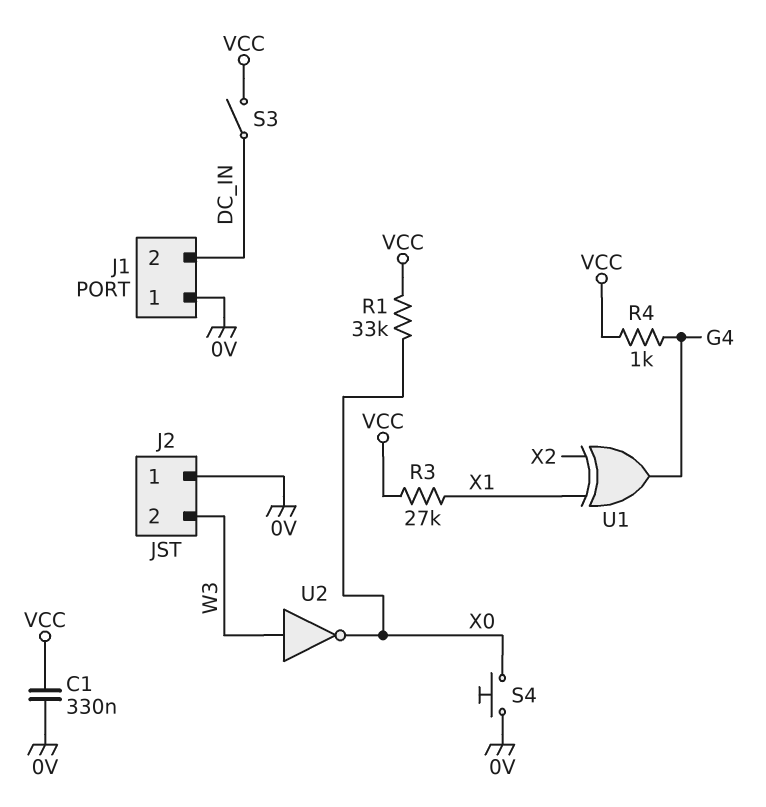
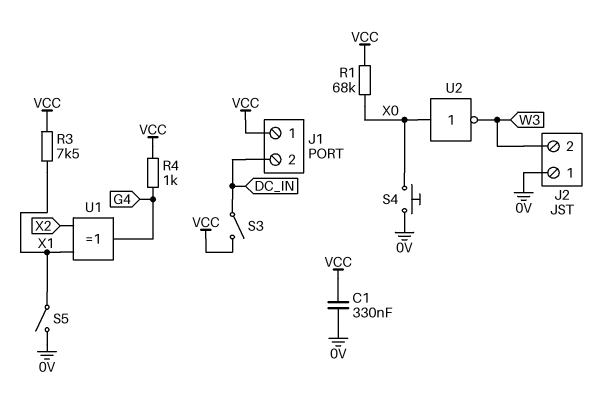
J1 pin 1: 0V -> VCC
R1: 33k (VCC, X0) -> 68k (VCC, X0)
R3: 27k (VCC, X1) -> 7.5k (VCC, X1)
S5: none -> switch (0V, X1)
U2: NOT (in W3, out X0) -> NOT (in X0, out W3)

